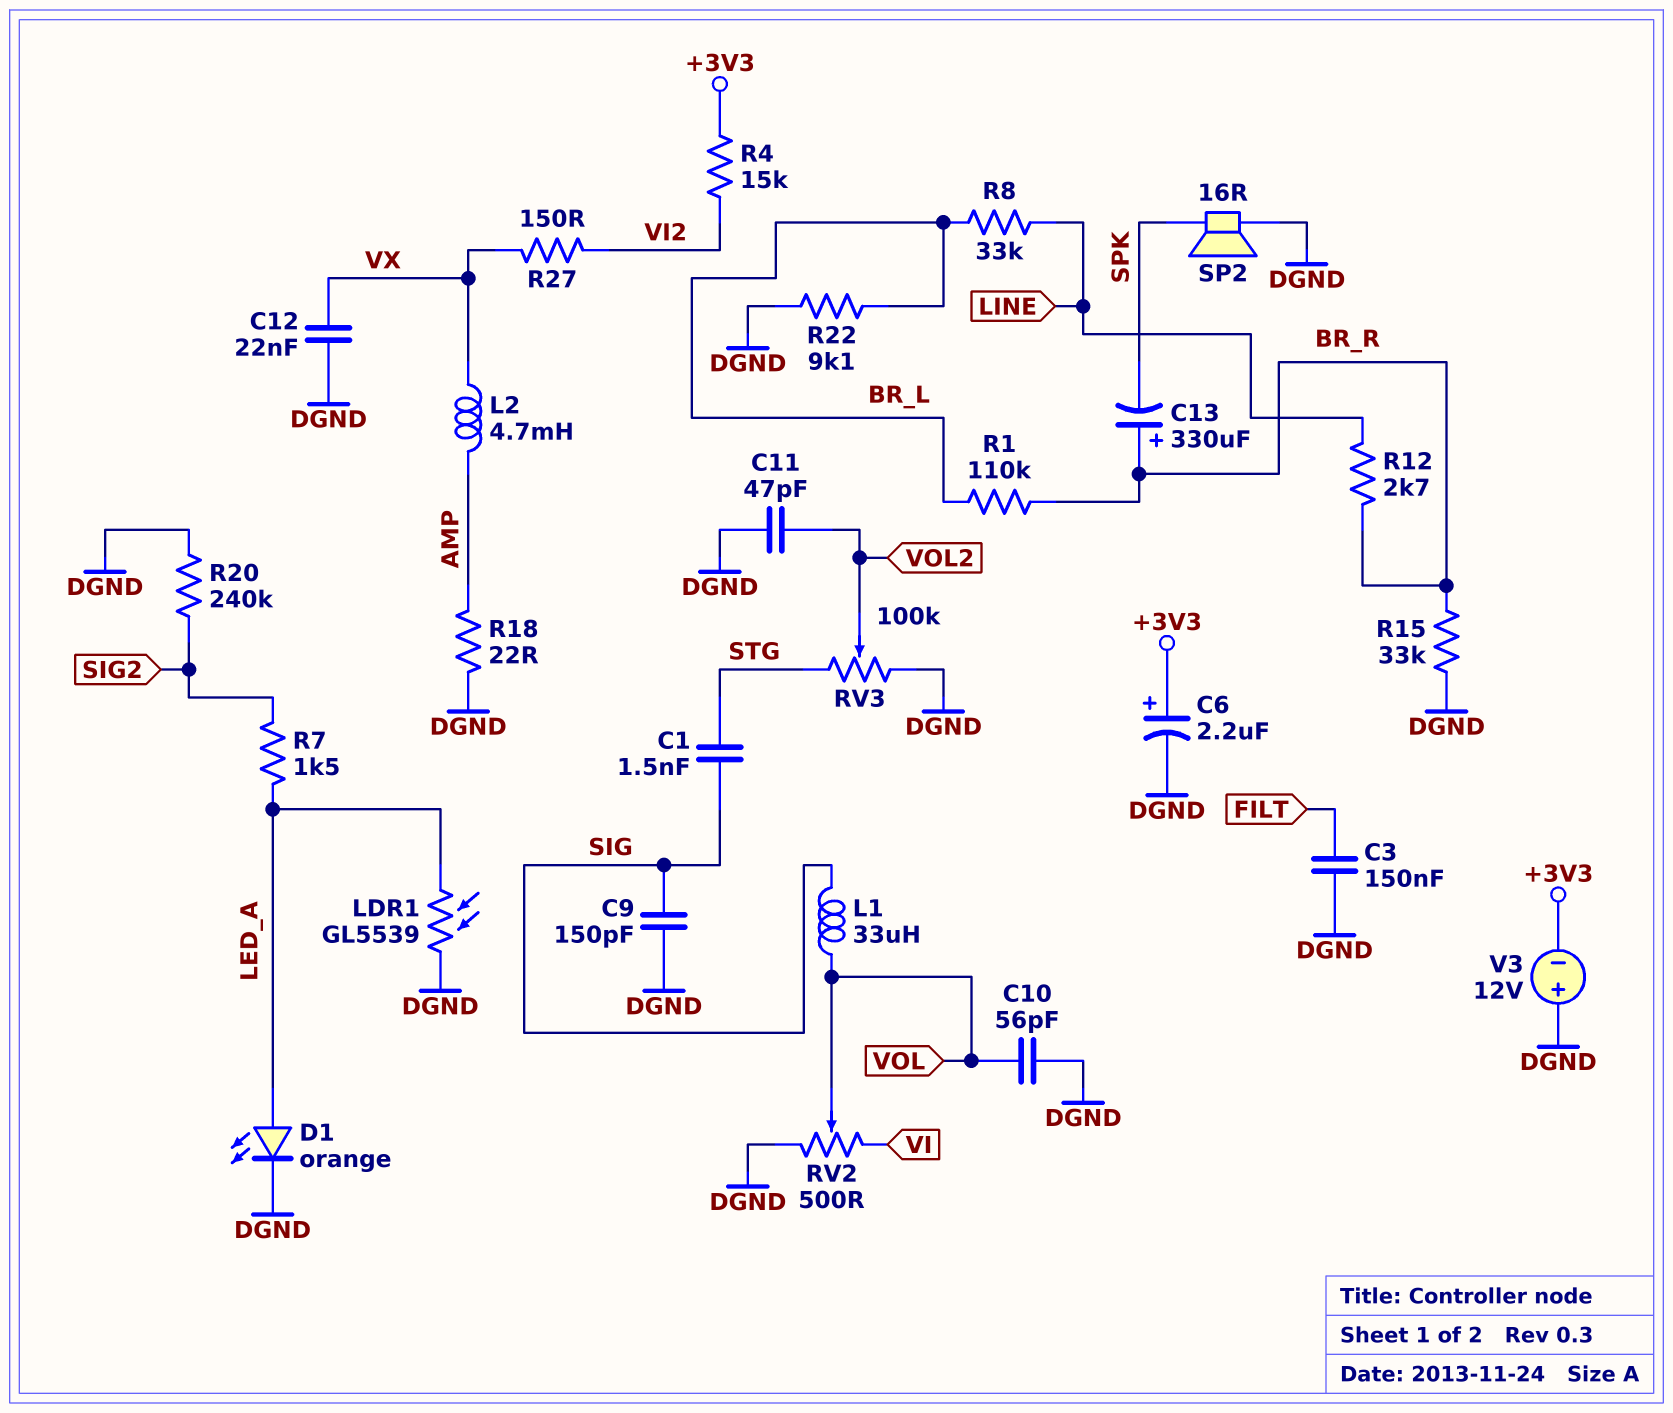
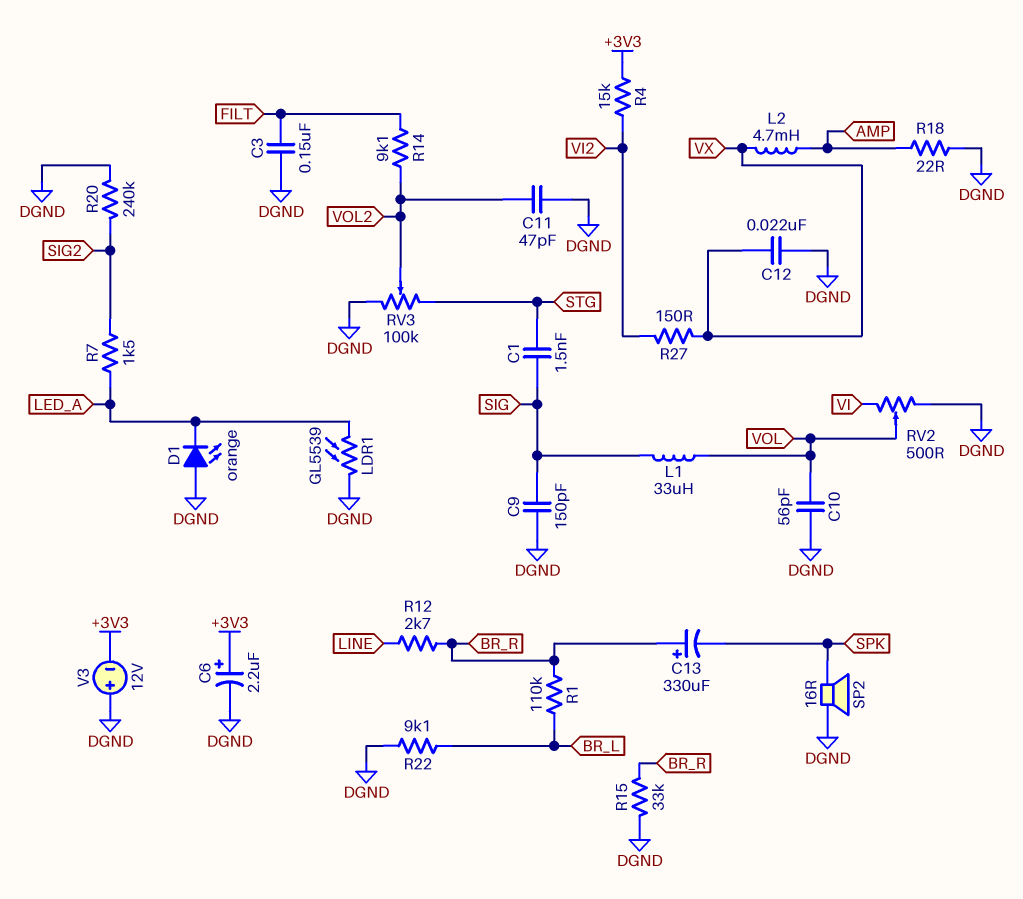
D1: LED orange (A LED_A, K DGND) -> LED orange (A DGND, K LED_A)
R8: 33k (BR_L, LINE) -> none
R14: none -> 9.1k (FILT, VOL2)

